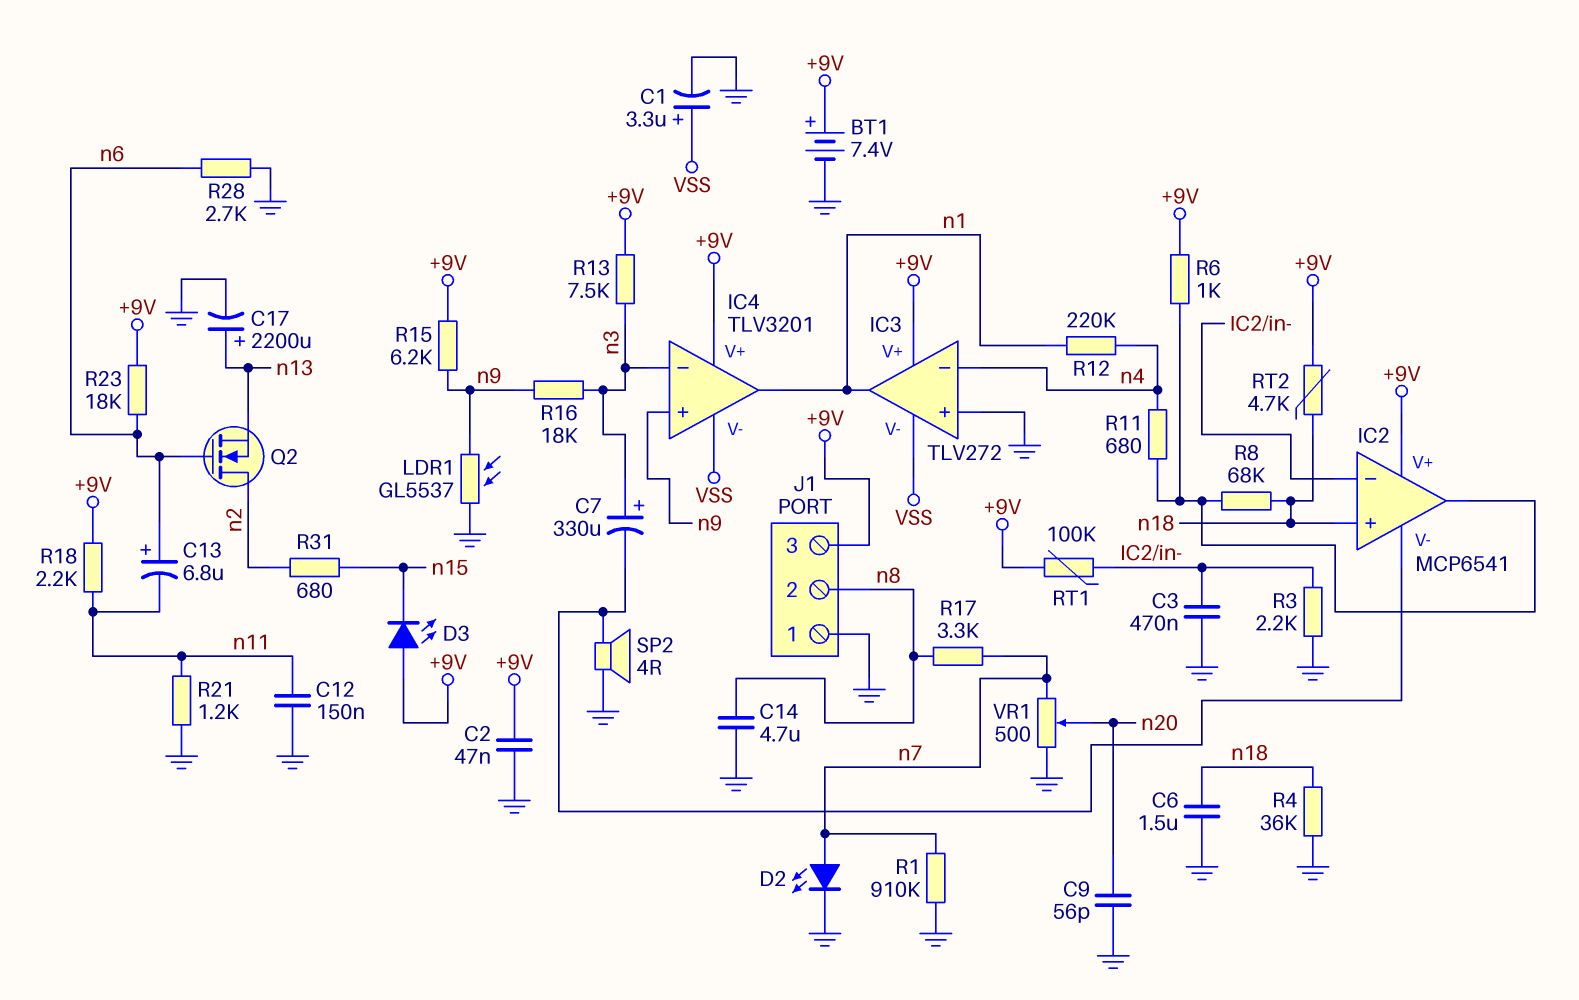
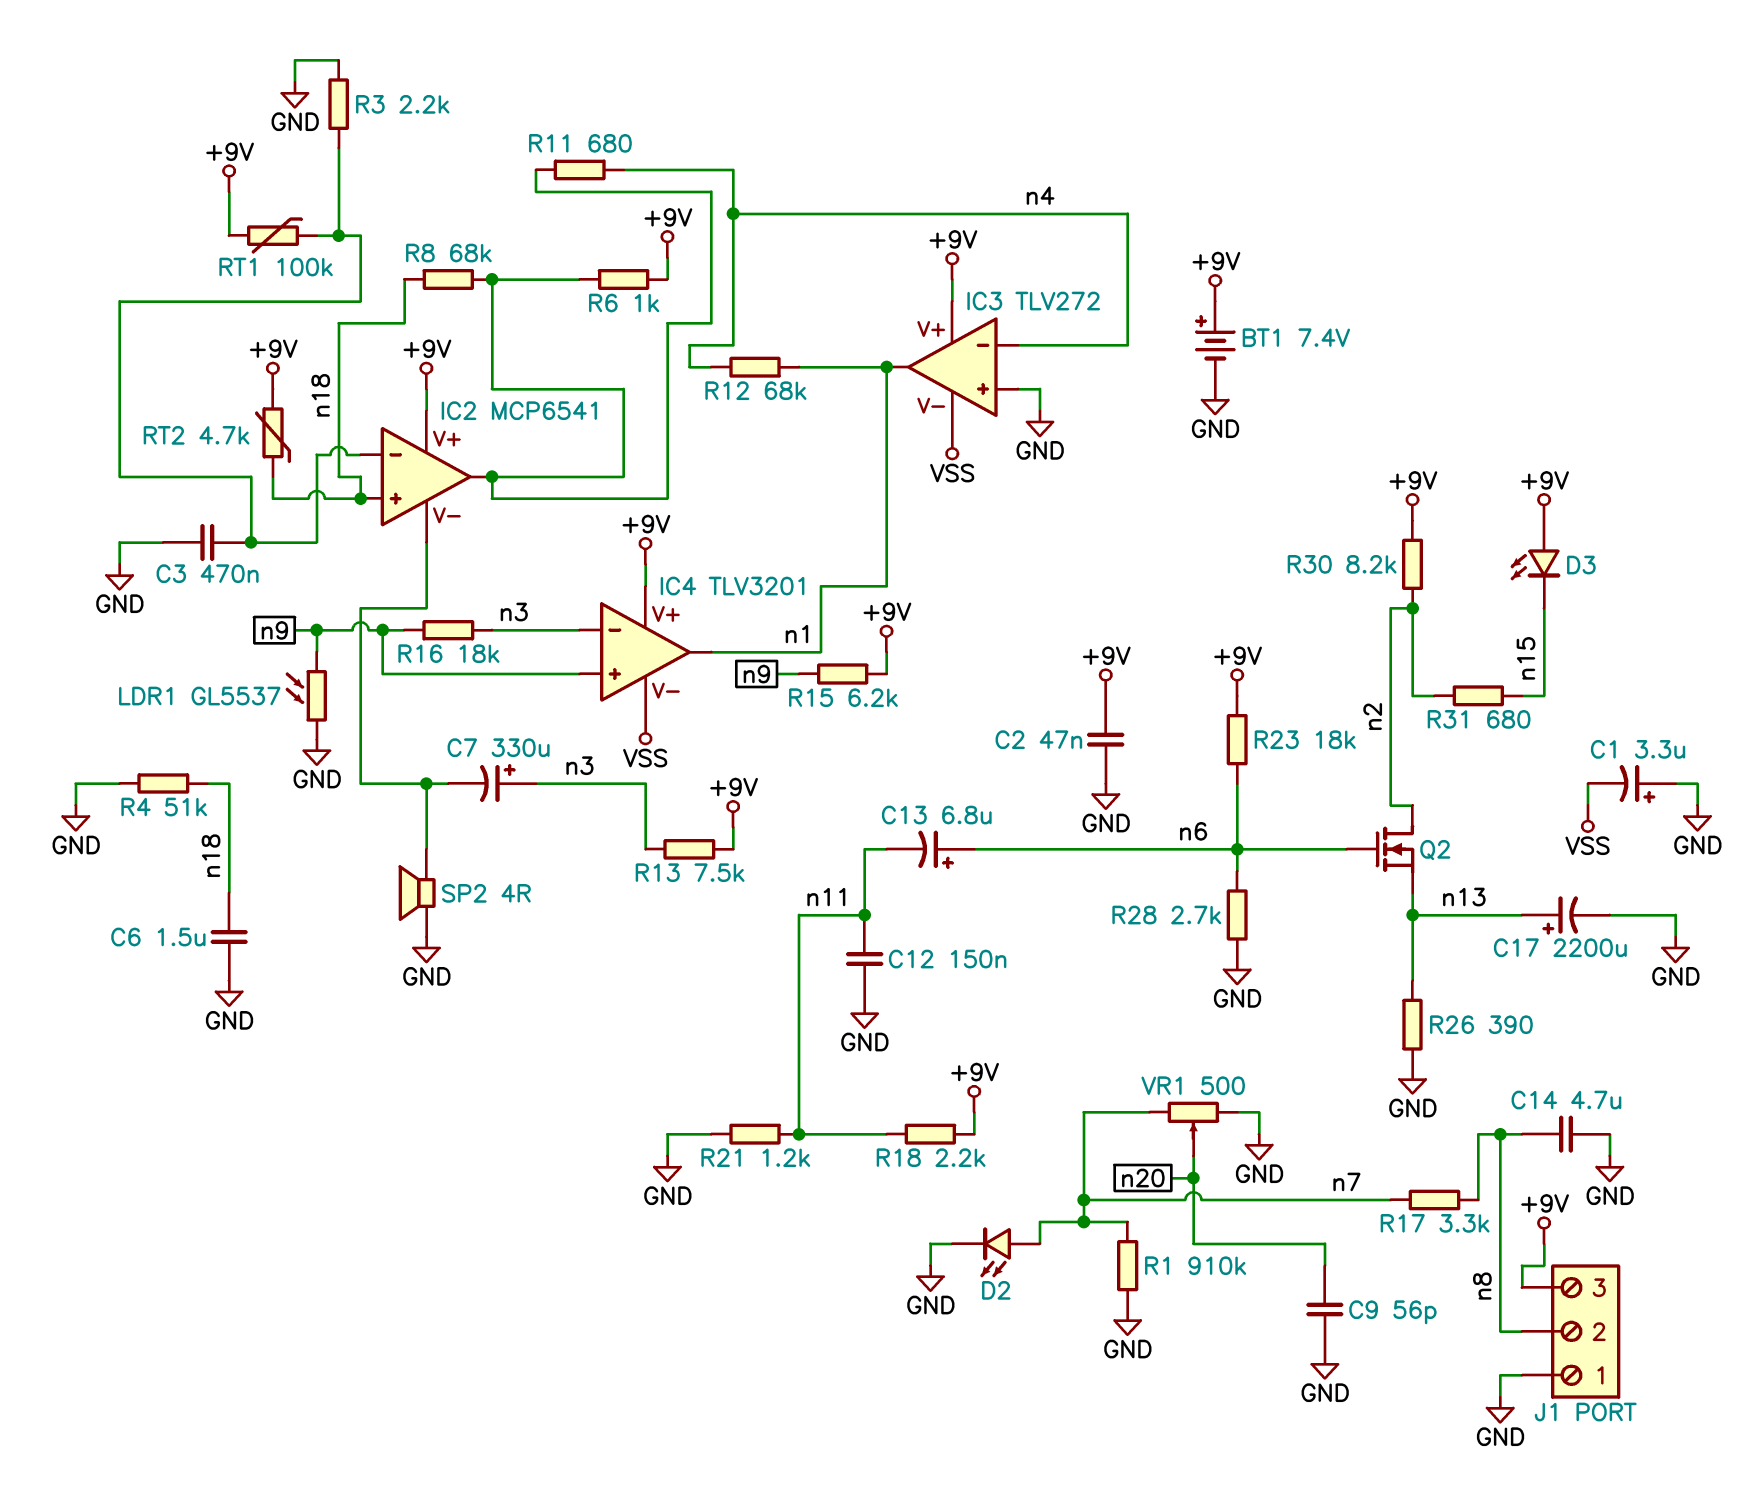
C1: 3.3uF (plus VSS, minus GND) -> 3.3uF (plus GND, minus VSS)
R4: 36k (GND, n18) -> 51k (GND, n18)
R12: 220k (n1, n4) -> 68k (n1, n4)
R26: none -> 390 (GND, n13)
R30: none -> 8.2k (+9V, n2)

